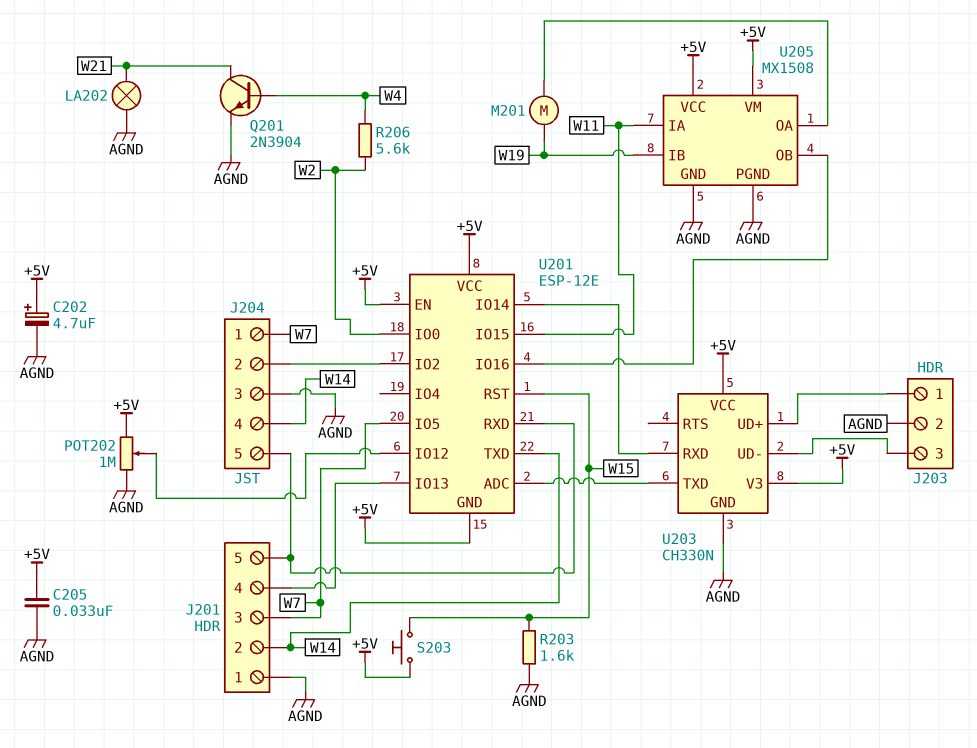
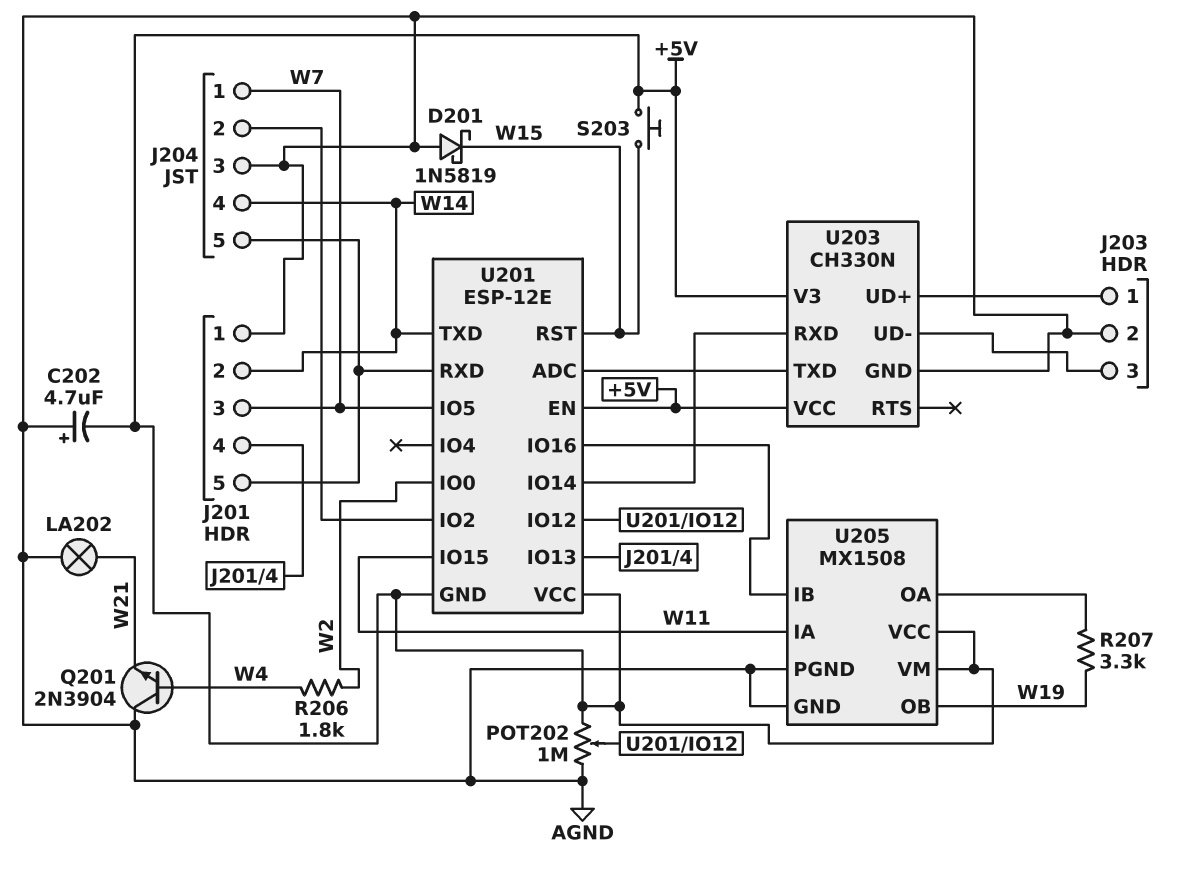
C202: 4.7uF (plus +5V, minus AGND) -> 4.7uF (plus AGND, minus +5V)
C205: 33nF (+5V, AGND) -> none
D201: none -> schottky 1N5819 (A AGND, K W15)
M201: motor (U205/OA, W19) -> none
Q201: NPN 2N3904 (B W4, C W21, E AGND) -> NPN 2N3904 (B W4, C AGND, E W21)
R203: 1.6k (AGND, W15) -> none
R206: 5.6k (W2, W4) -> 1.8k (W2, W4)
R207: none -> 3.3k (U205/OA, W19)
U205 pin IB: W19 -> U201/IO16
U205 pin OB: U201/IO16 -> W19

